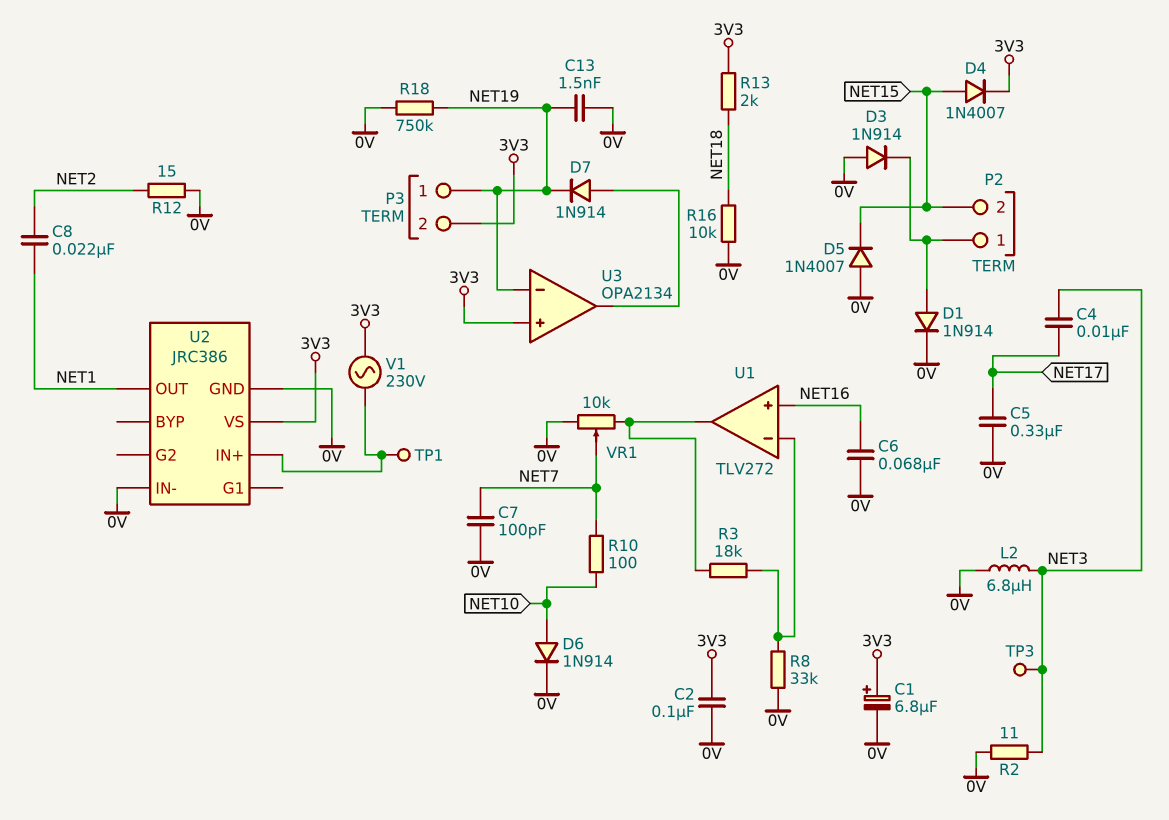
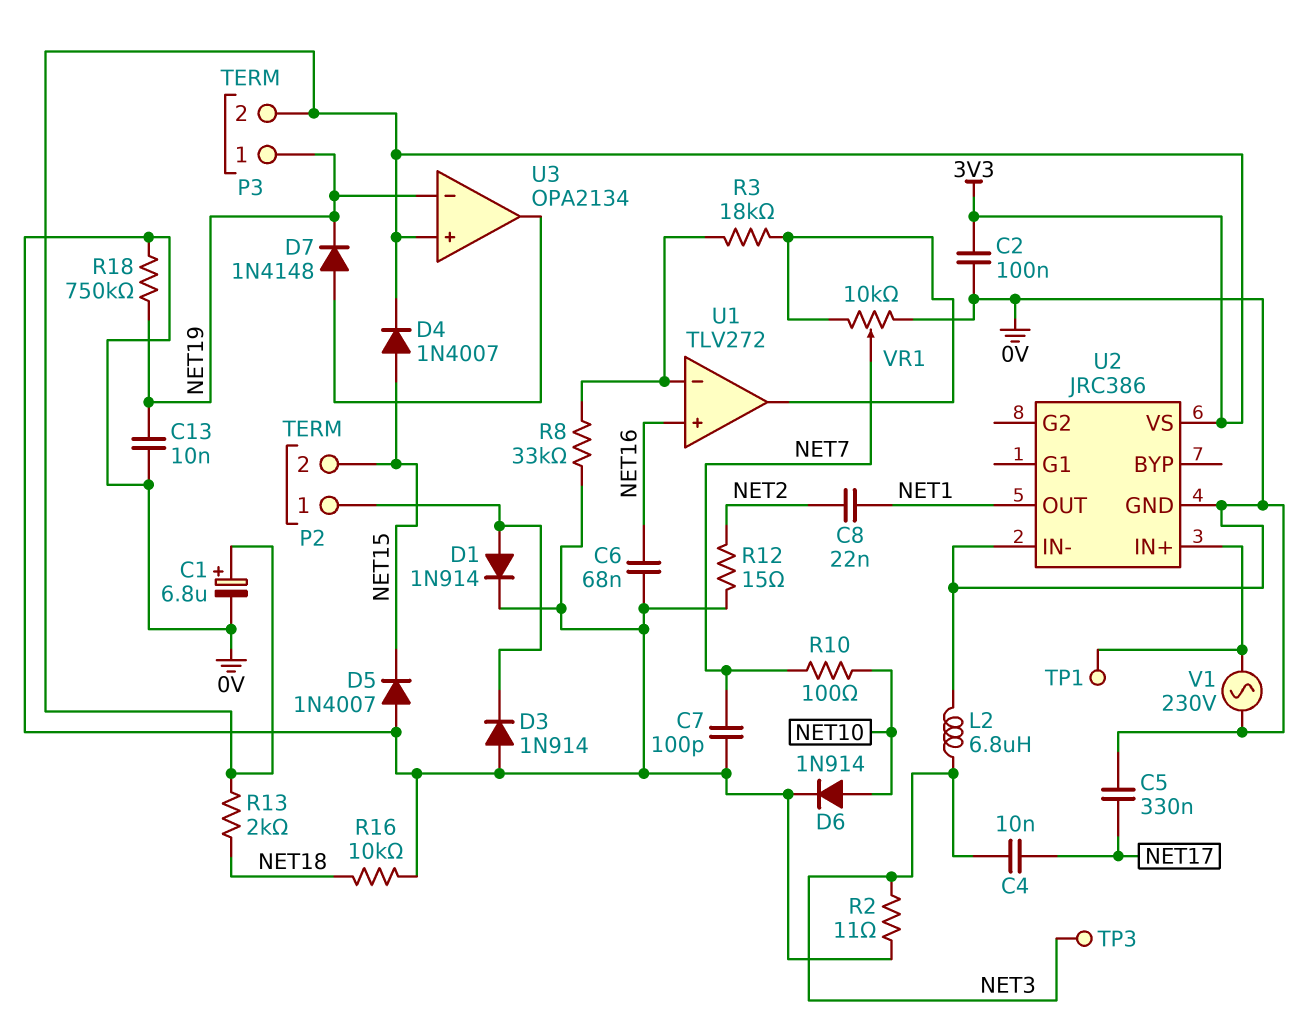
C13: 1.5nF (0V, NET19) -> 10nF (0V, NET19)
D7: diode 1N914 (A U3/out, K NET19) -> diode 1N4148 (A U3/out, K NET19)
V1: AC 230V (3V3, U2/IN+) -> AC 230V (0V, U2/IN+)

